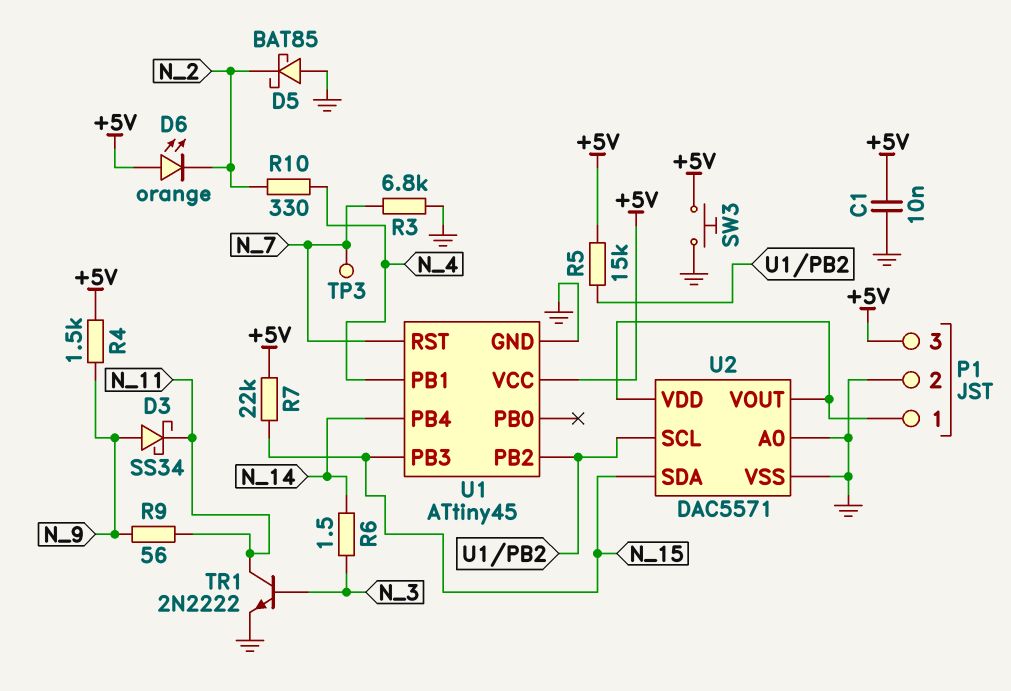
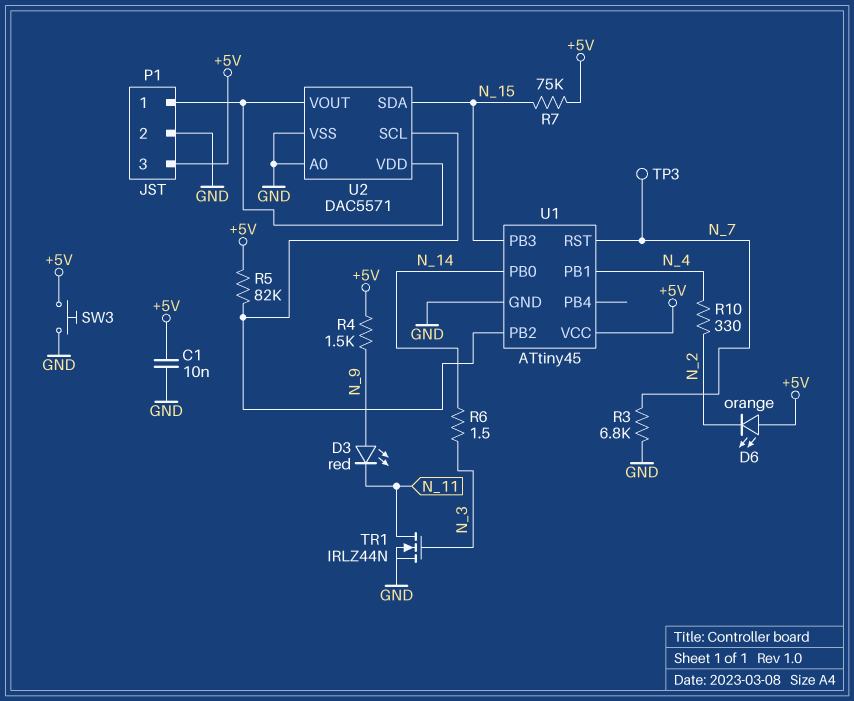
D3: schottky SS34 (A N_9, K N_11) -> LED red (A N_9, K N_11)
D5: schottky BAT85 (A GND, K N_2) -> none
R5: 15k (+5V, U1/PB2) -> 82k (+5V, U1/PB2)
R7: 22k (+5V, N_15) -> 75k (+5V, N_15)
R9: 56 (N_9, N_11) -> none
TR1: NPN 2N2222 (B N_3, C N_11, E GND) -> NMOS IRLZ44N (G N_3, D N_11, S GND)
U1 pin PB0: none -> N_14
U1 pin PB4: N_14 -> none

